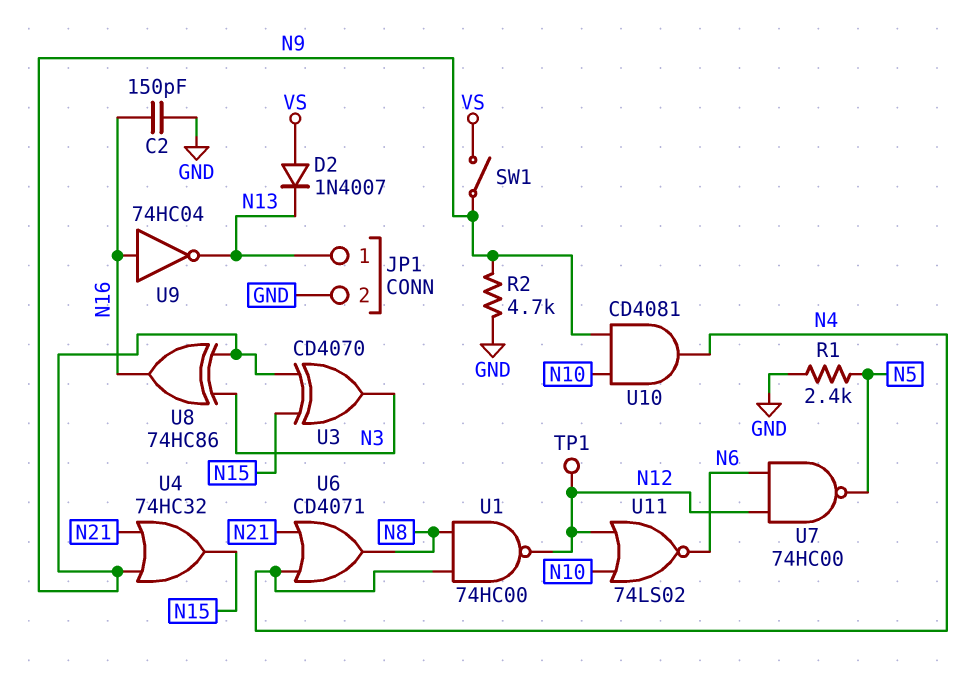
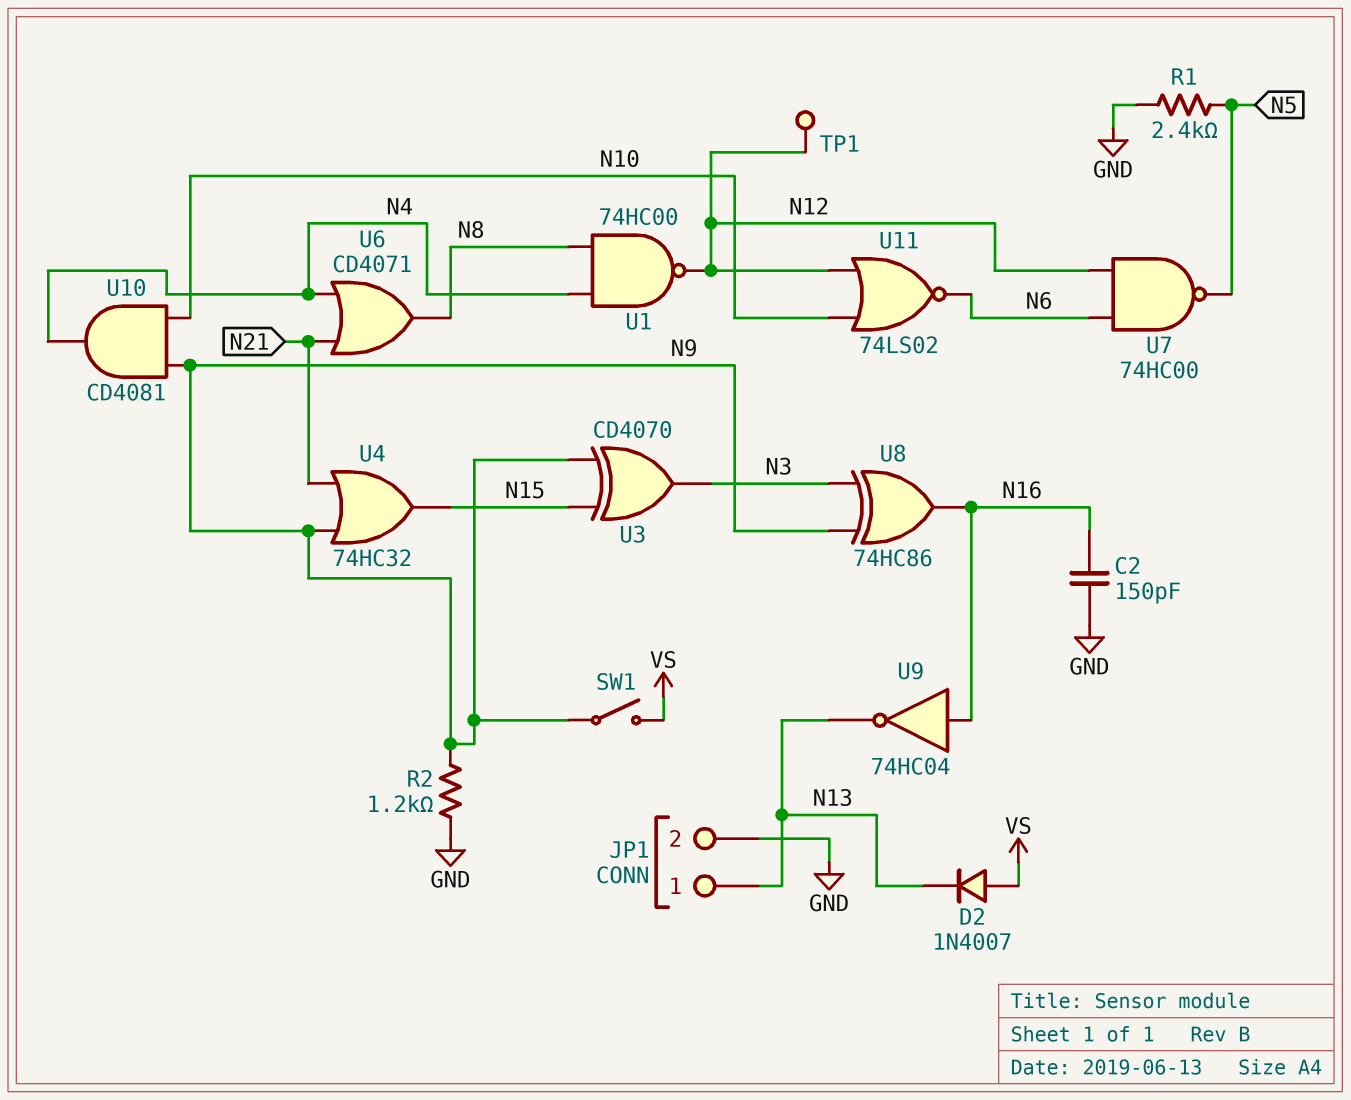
R2: 4.7k (GND, N9) -> 1.2k (GND, N9)

